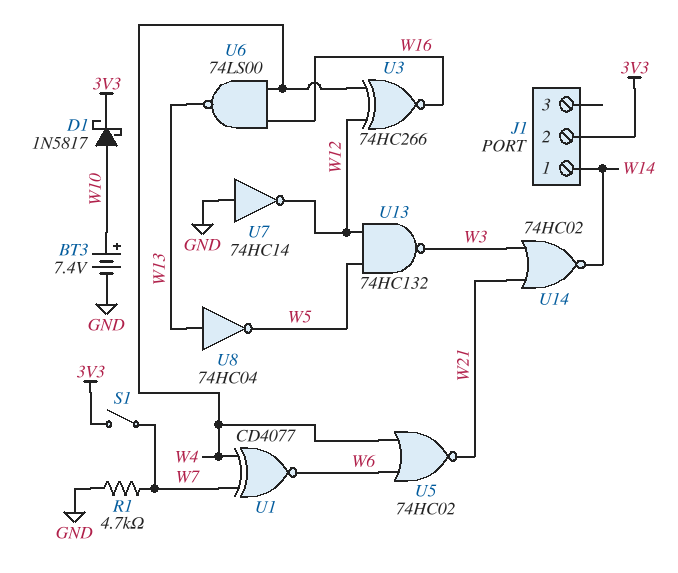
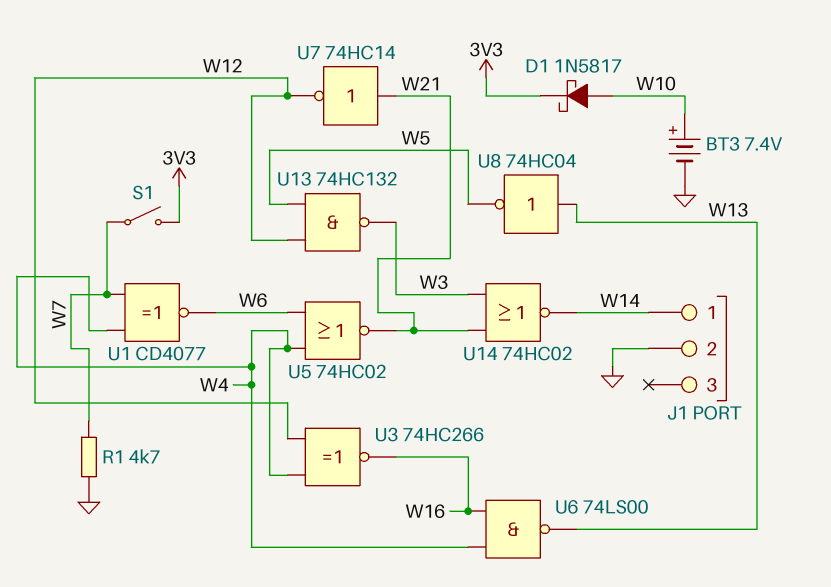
J1 pin 2: 3V3 -> GND
U7: NOT 74HC14 (in GND, out W12) -> NOT 74HC14 (in W21, out W12)

